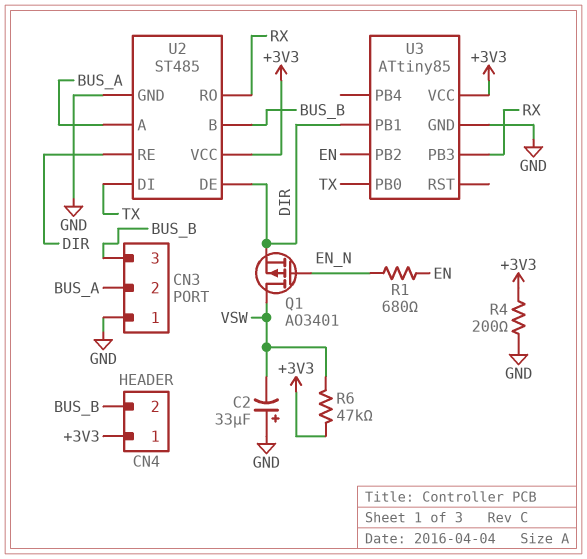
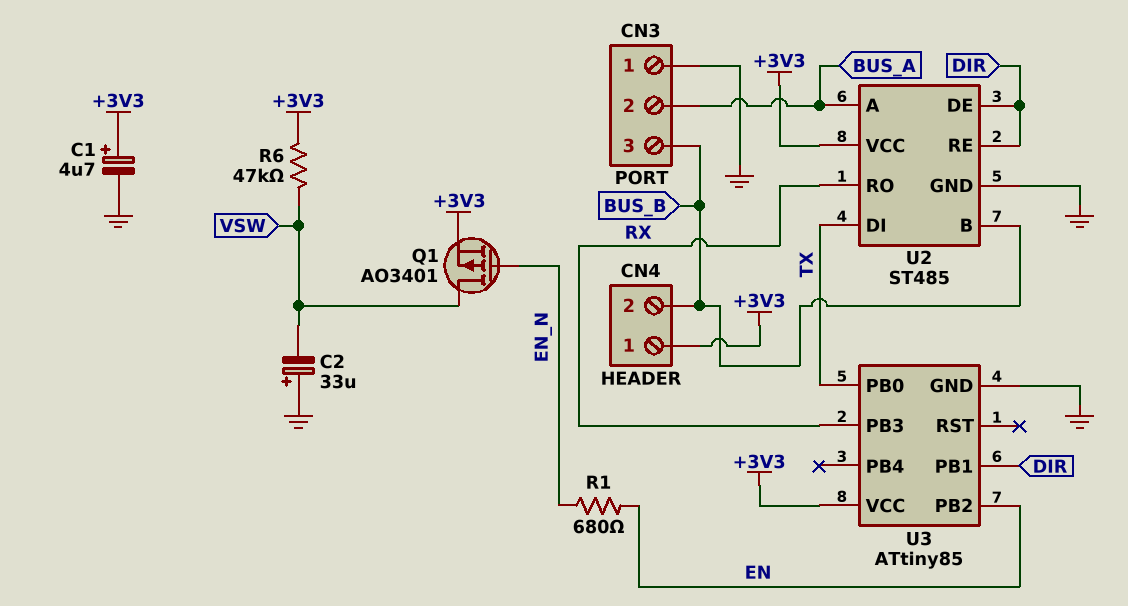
C1: none -> 4.7uF (plus +3V3, minus GND)
Q1: PMOS AO3401 (G EN_N, D VSW, S DIR) -> PMOS AO3401 (G EN_N, D VSW, S +3V3)
R4: 200 (+3V3, GND) -> none

